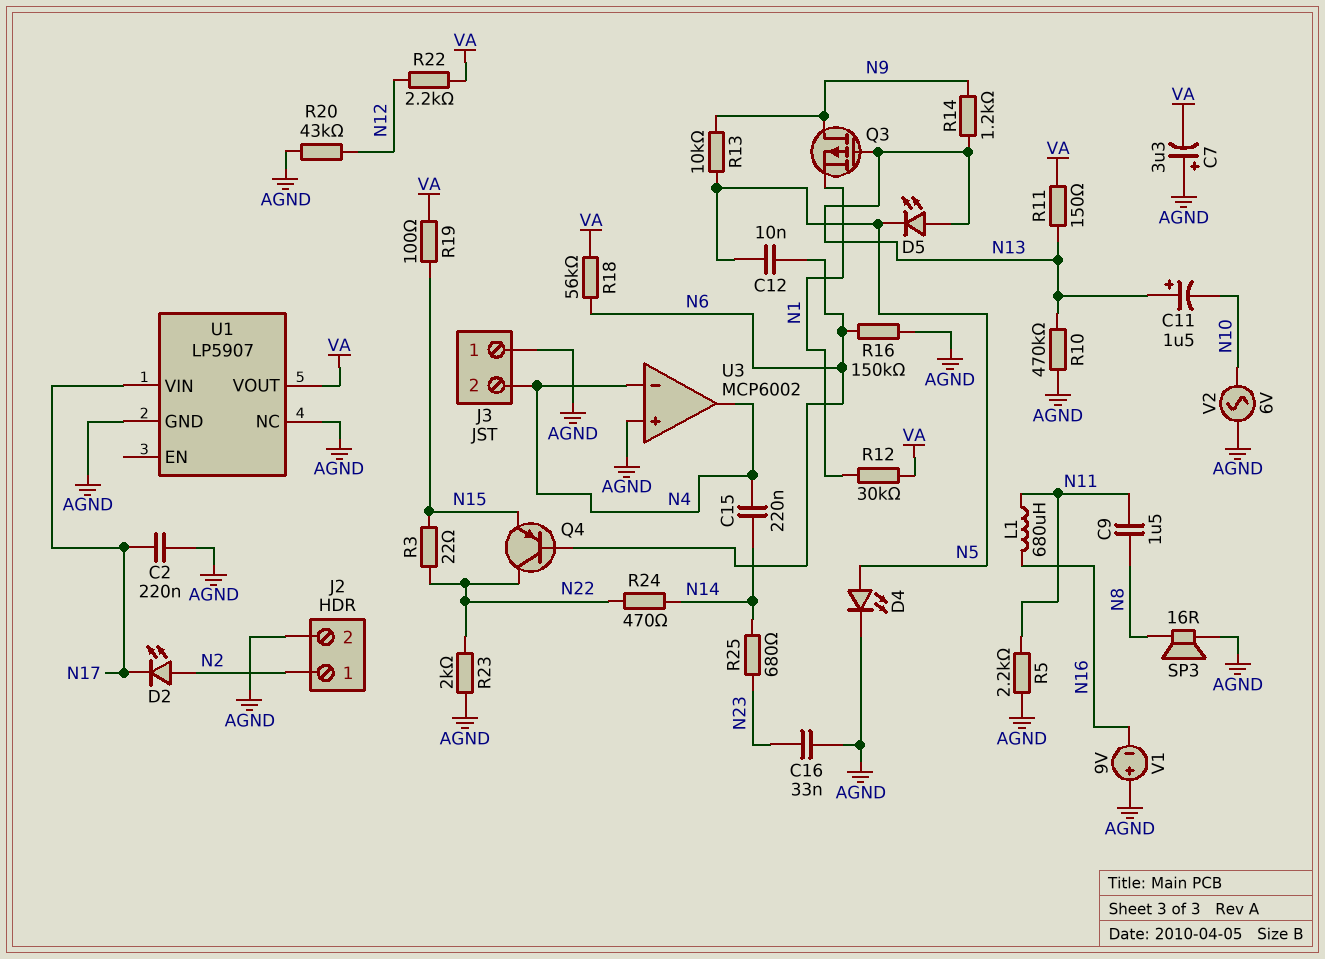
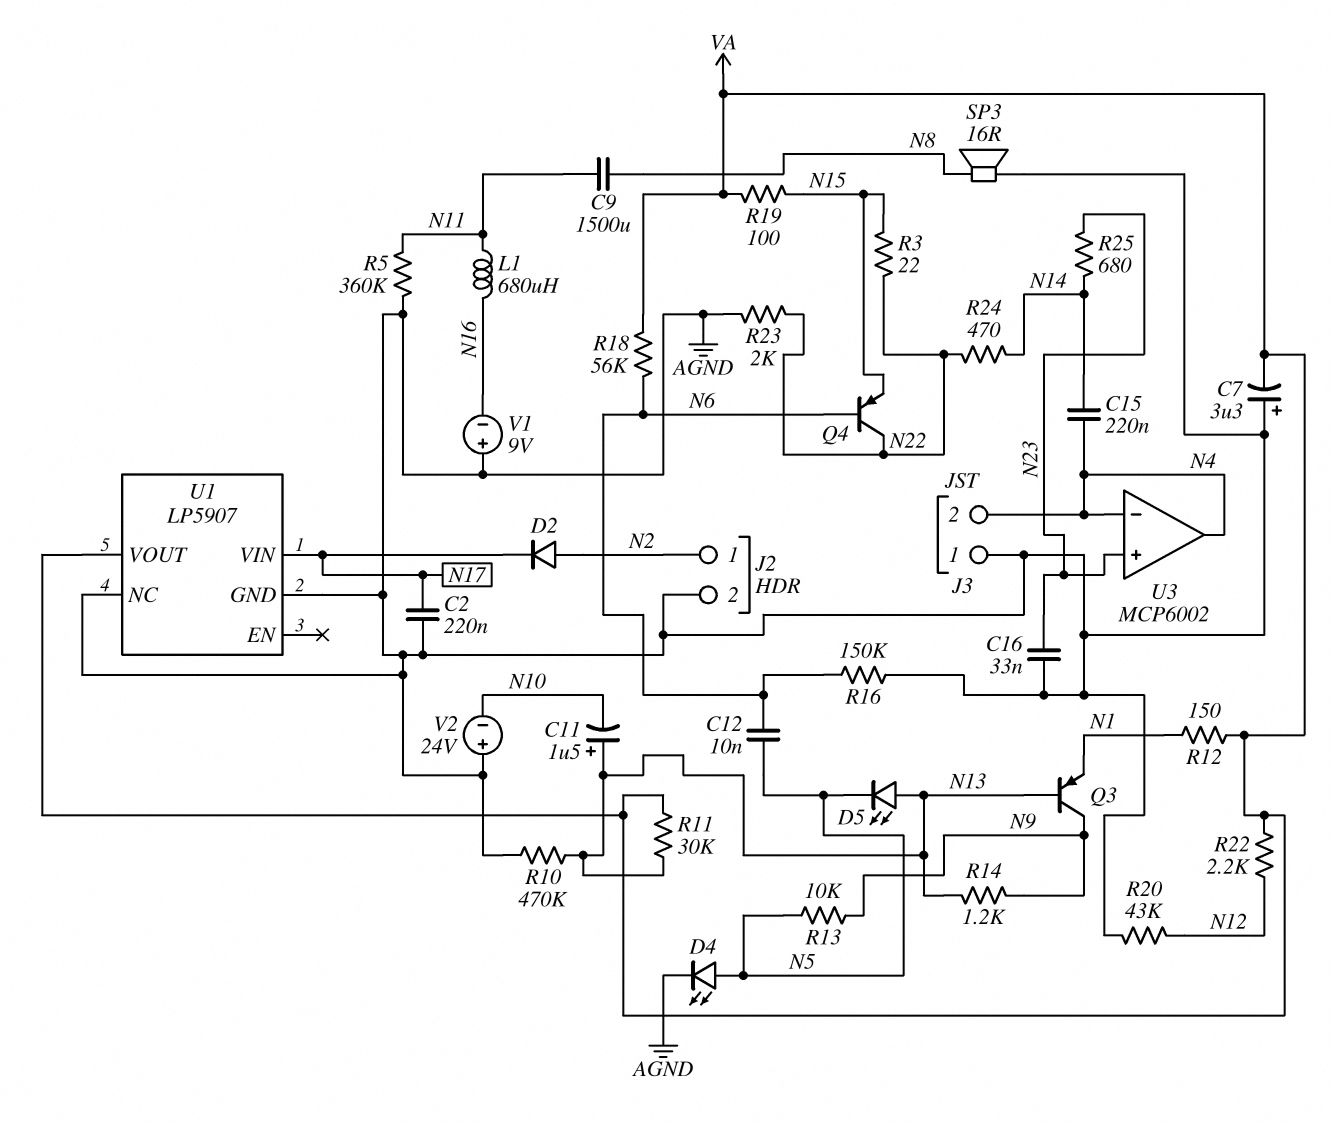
C9: 1.5uF (N8, N11) -> 1500uF (N8, N11)
D2: LED (A N2, K N17) -> diode (A N2, K N17)
Q3: PMOS (G N13, D N9, S N1) -> PNP (B N13, C N9, E N1)
R5: 2.2k (AGND, N11) -> 360k (AGND, N11)
R11: 150 (N13, VA) -> 30k (N13, VA)
R12: 30k (N1, VA) -> 150 (N1, VA)
U3 pin in+: AGND -> N23
V2: AC 6V (AGND, N10) -> 24V (plus AGND, minus N10)

